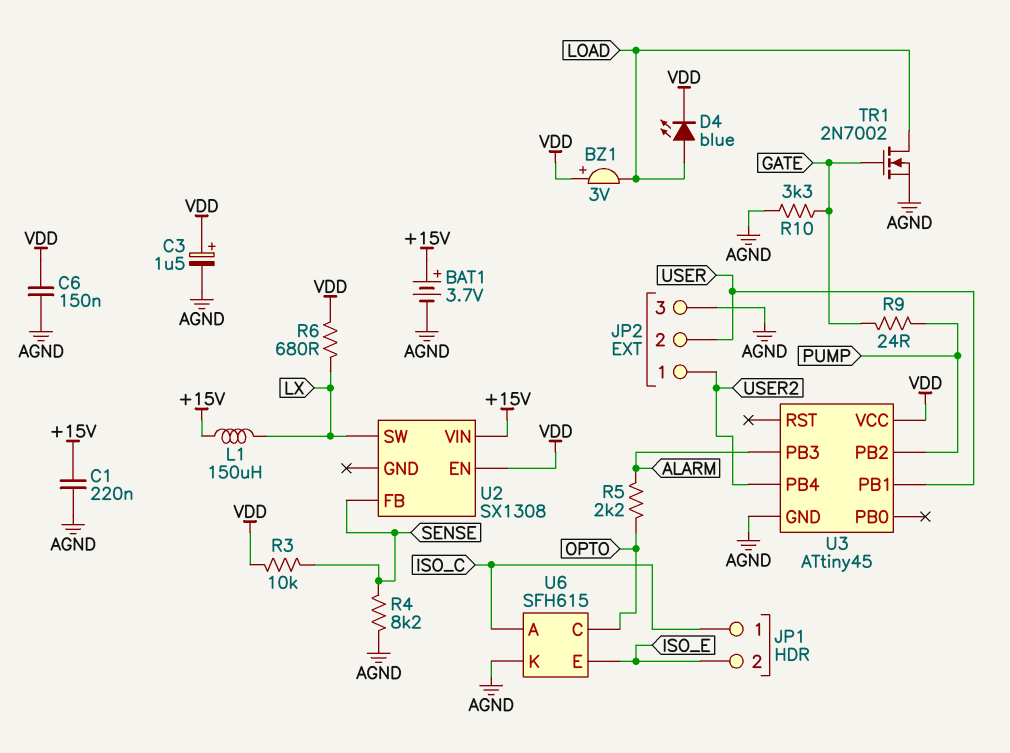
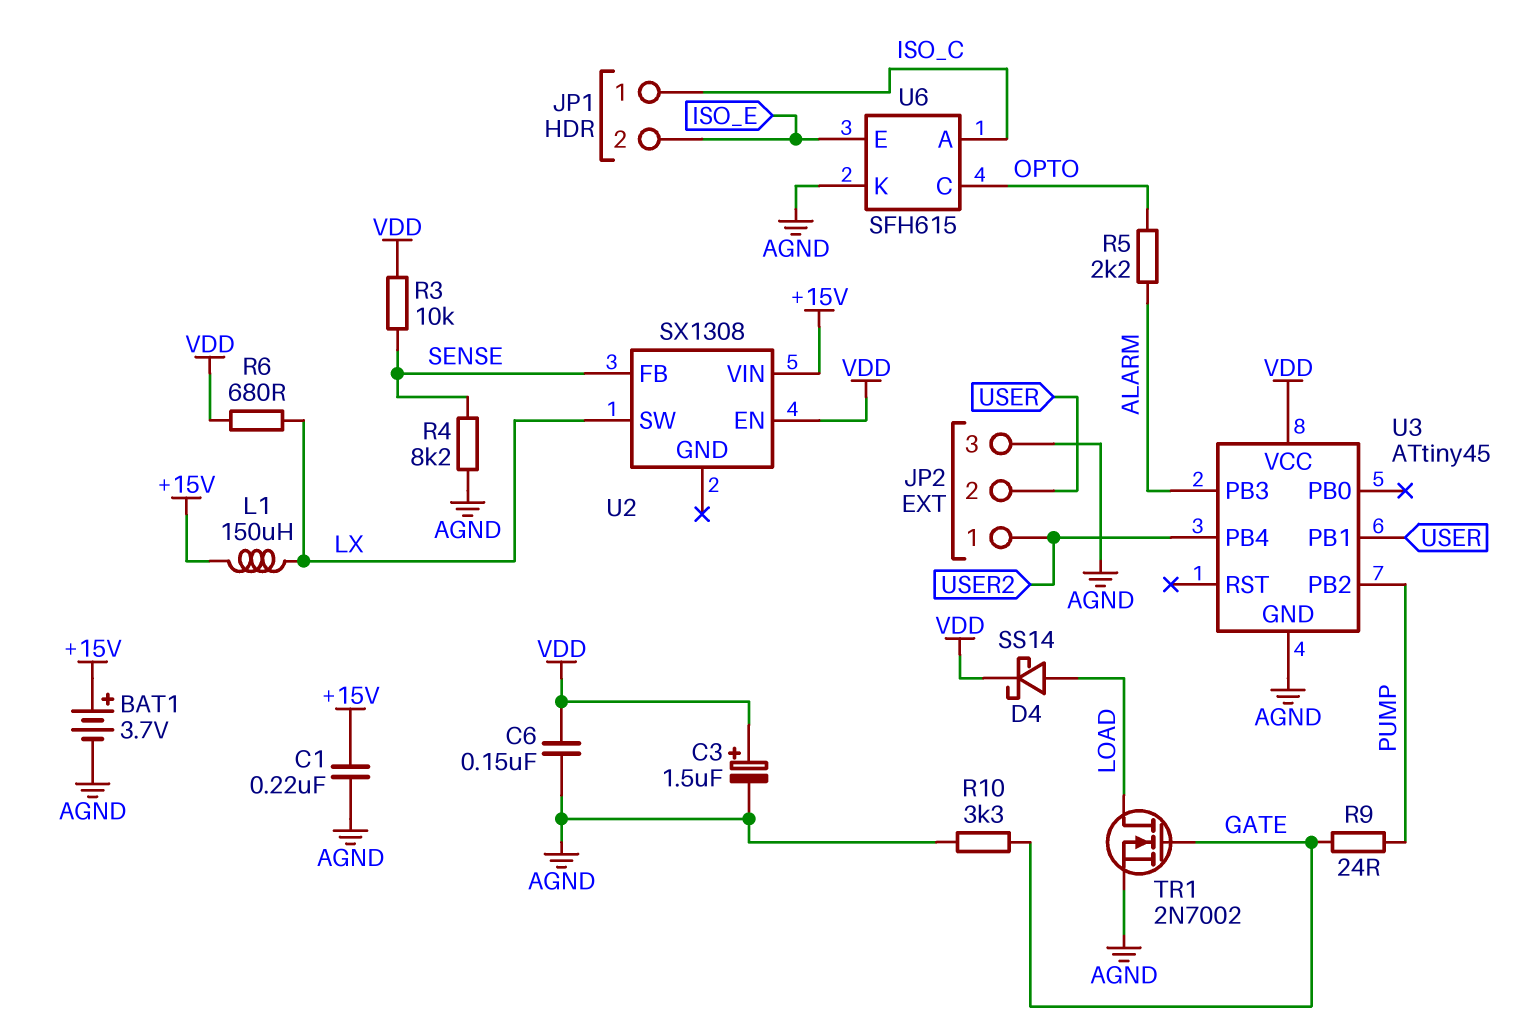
BZ1: buzzer 3V (plus VDD, minus LOAD) -> none
D4: LED blue (A LOAD, K VDD) -> schottky SS14 (A LOAD, K VDD)

